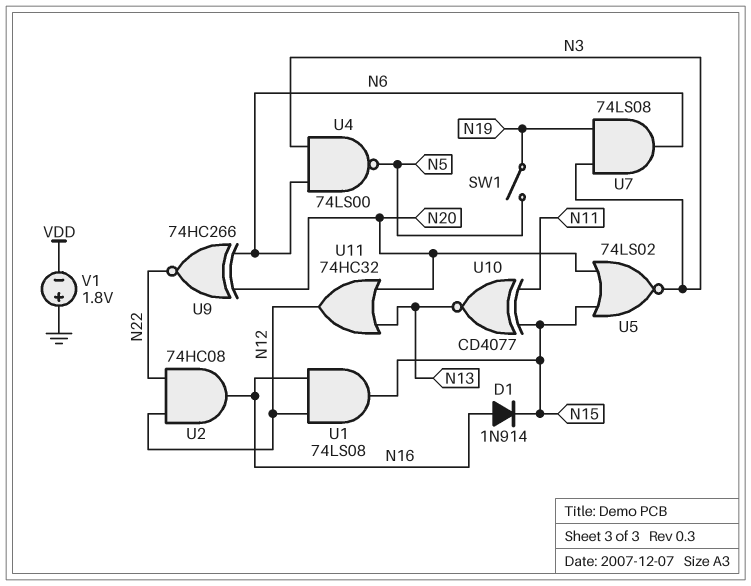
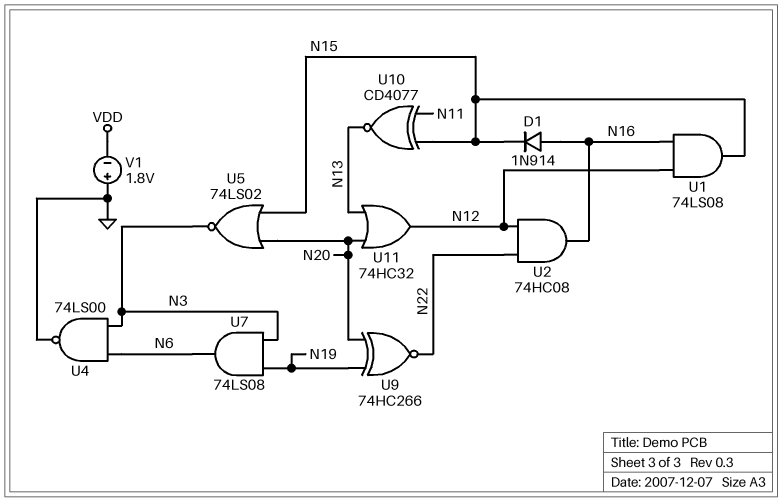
SW1: switch (N5, N19) -> none
U4: NAND 74LS00 (in N3, in N6, out N5) -> NAND 74LS00 (in N3, in N6, out GND)
U9: XNOR 74HC266 (in N6, in N20, out N22) -> XNOR 74HC266 (in N19, in N20, out N22)

